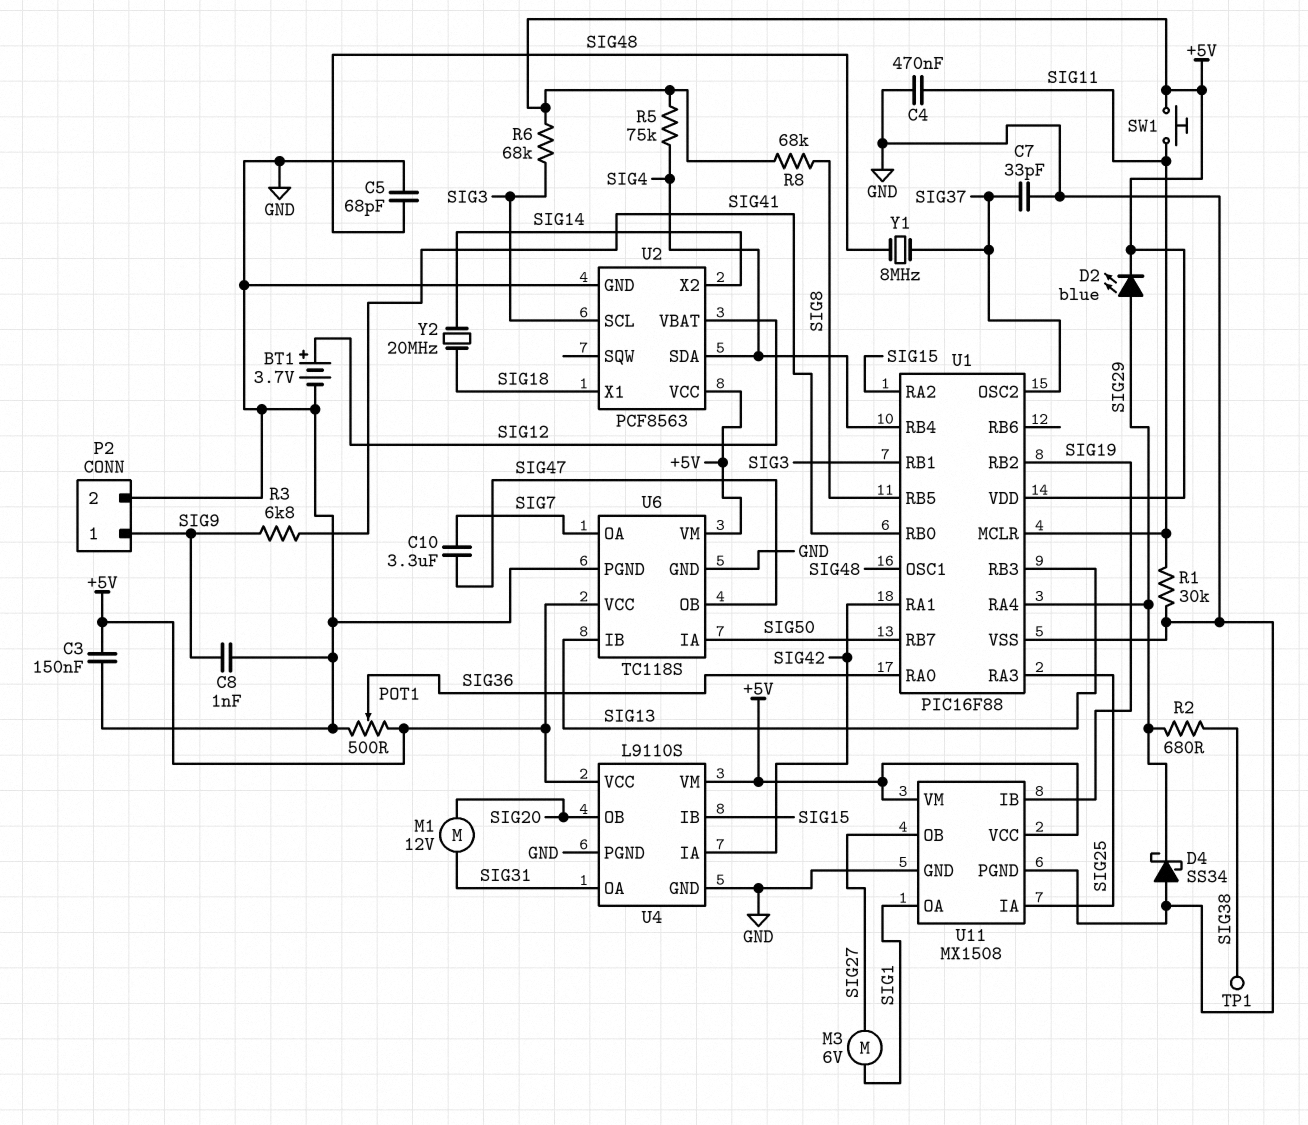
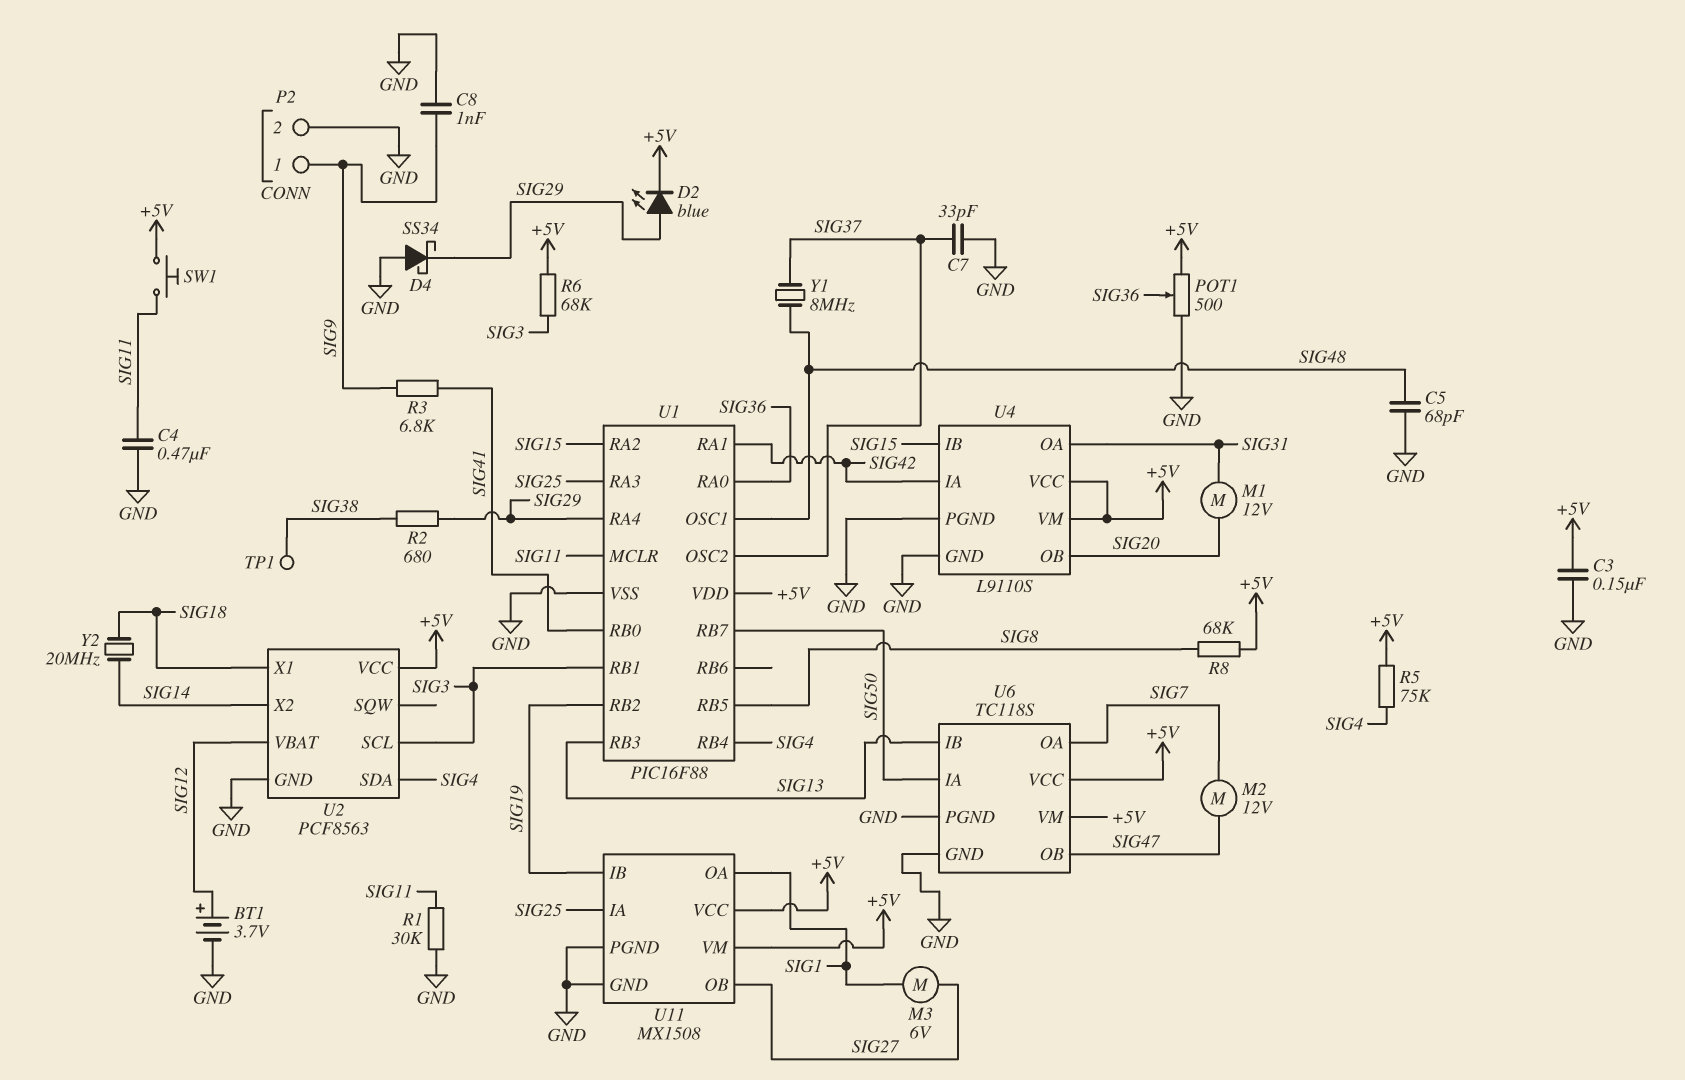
C10: 3.3uF (SIG7, SIG47) -> none
M2: none -> motor 12V (SIG7, SIG47)

